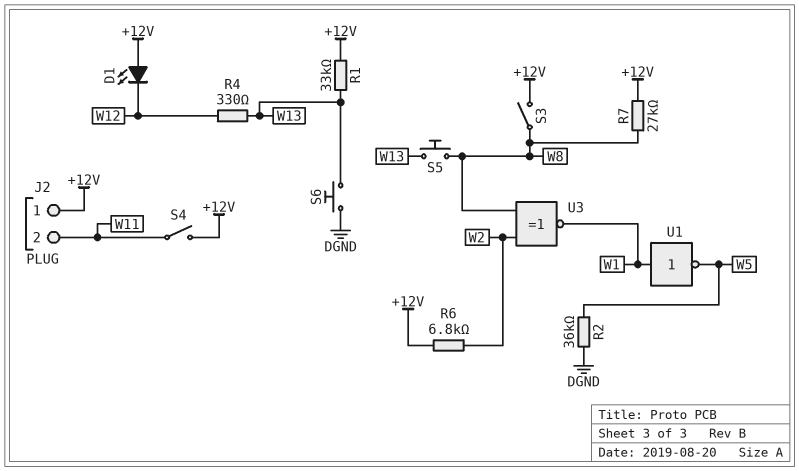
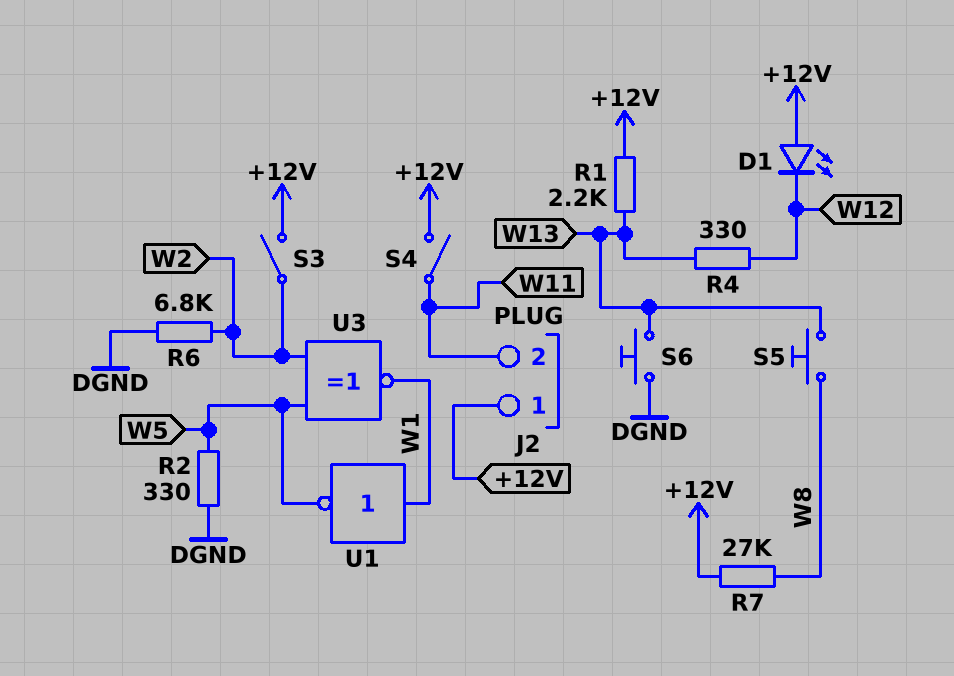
R1: 33k (+12V, W13) -> 2.2k (+12V, W13)
R2: 36k (DGND, W5) -> 330 (DGND, W5)
R6: 6.8k (+12V, W2) -> 6.8k (DGND, W2)
S3: switch (+12V, W8) -> switch (+12V, W2)
U3: XNOR (in W2, in W8, out W1) -> XNOR (in W2, in W5, out W1)

